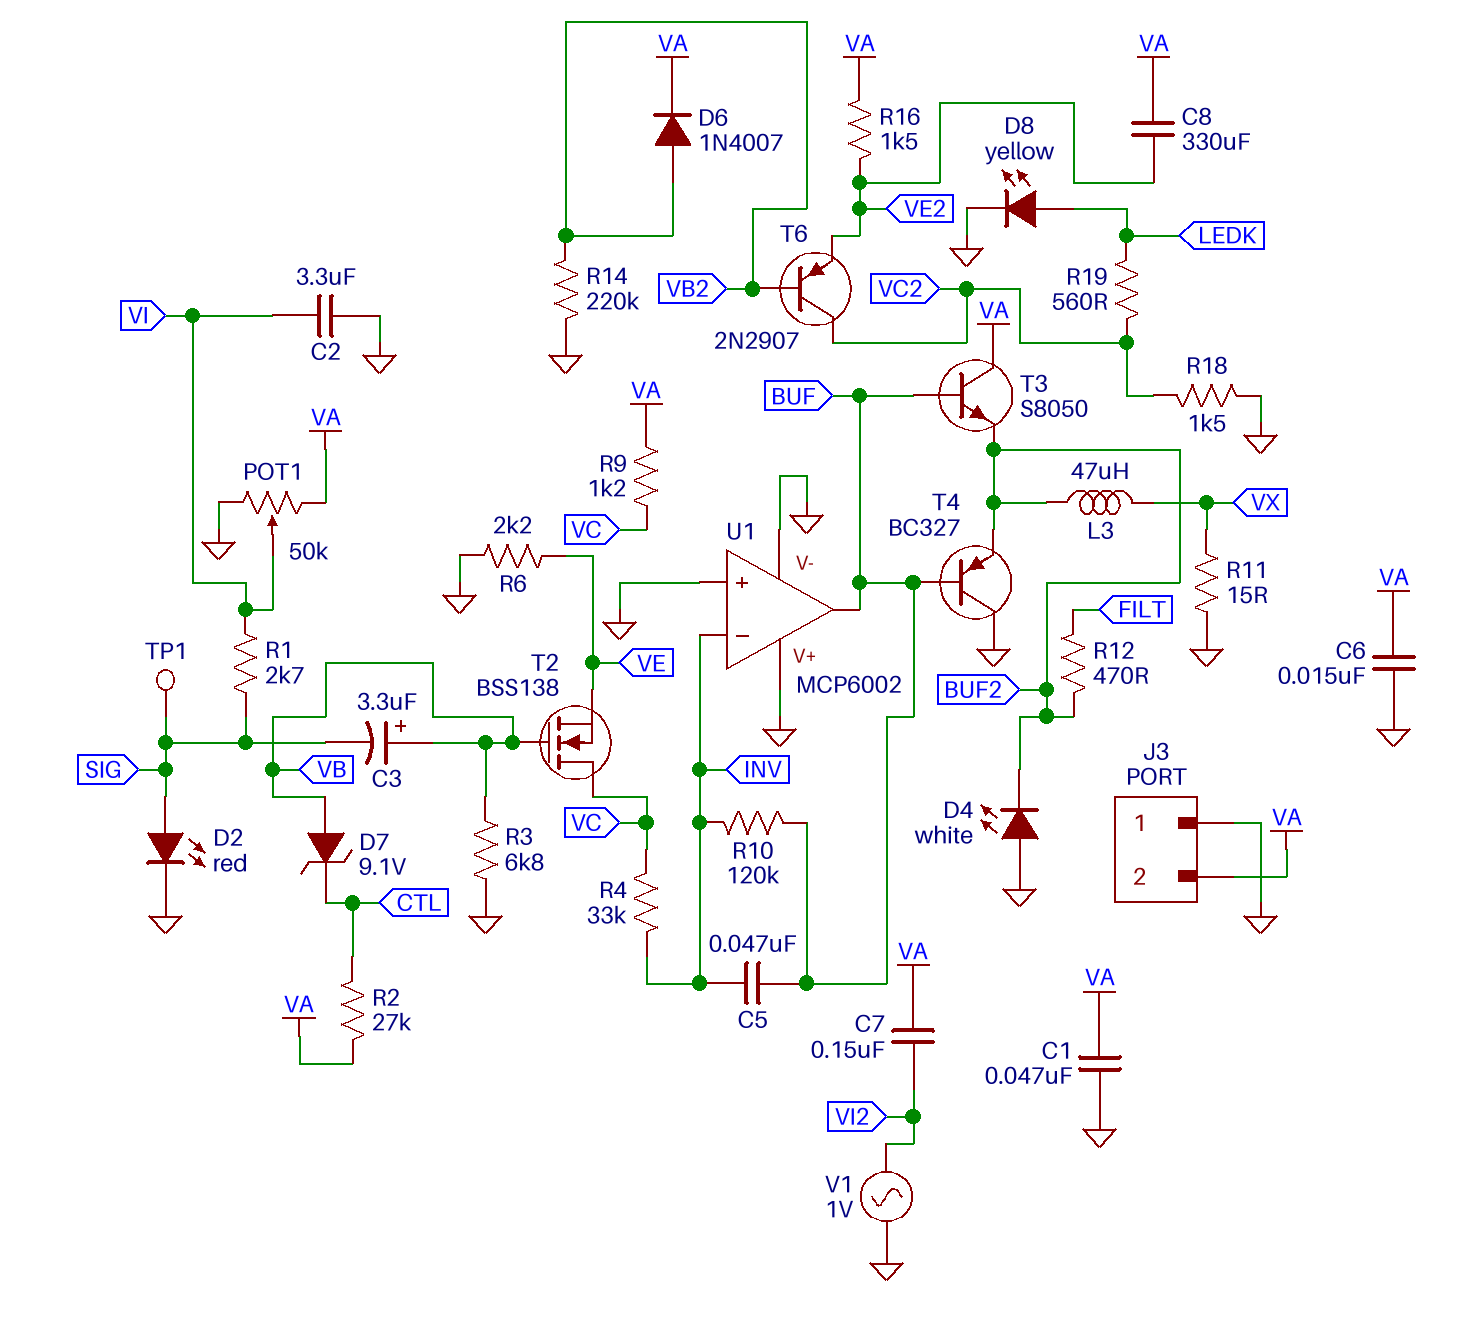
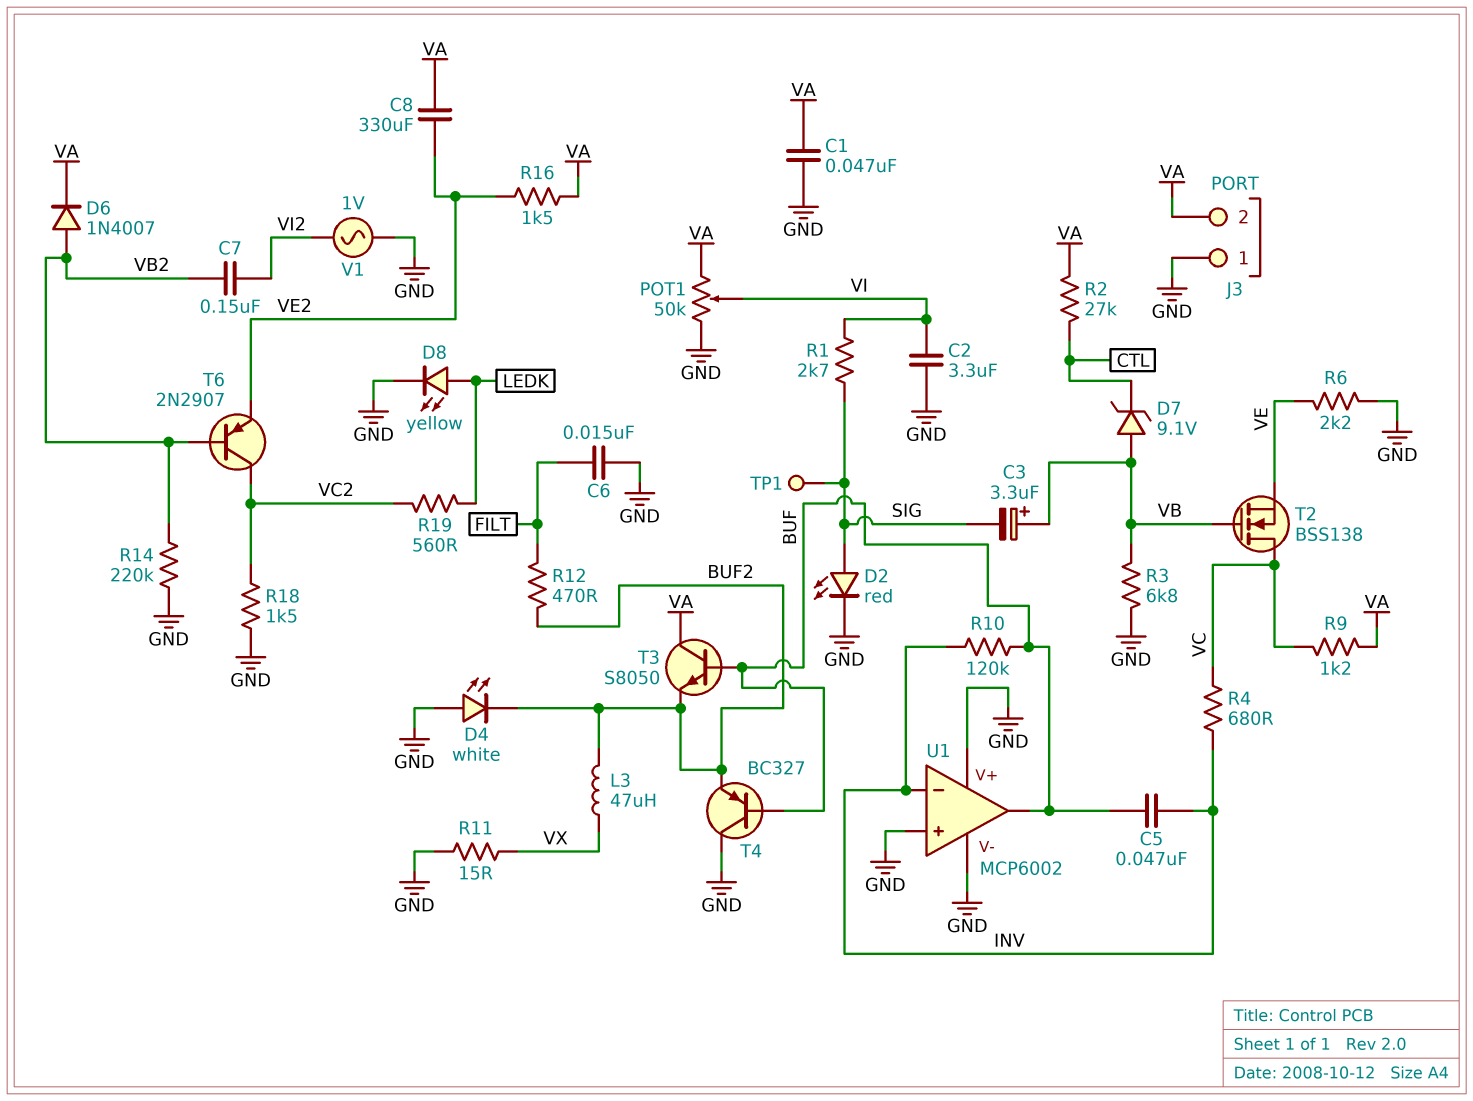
C6: 15nF (GND, VA) -> 15nF (FILT, GND)
C7: 150nF (VA, VI2) -> 150nF (VB2, VI2)
R4: 33k (INV, VC) -> 680 (INV, VC)

